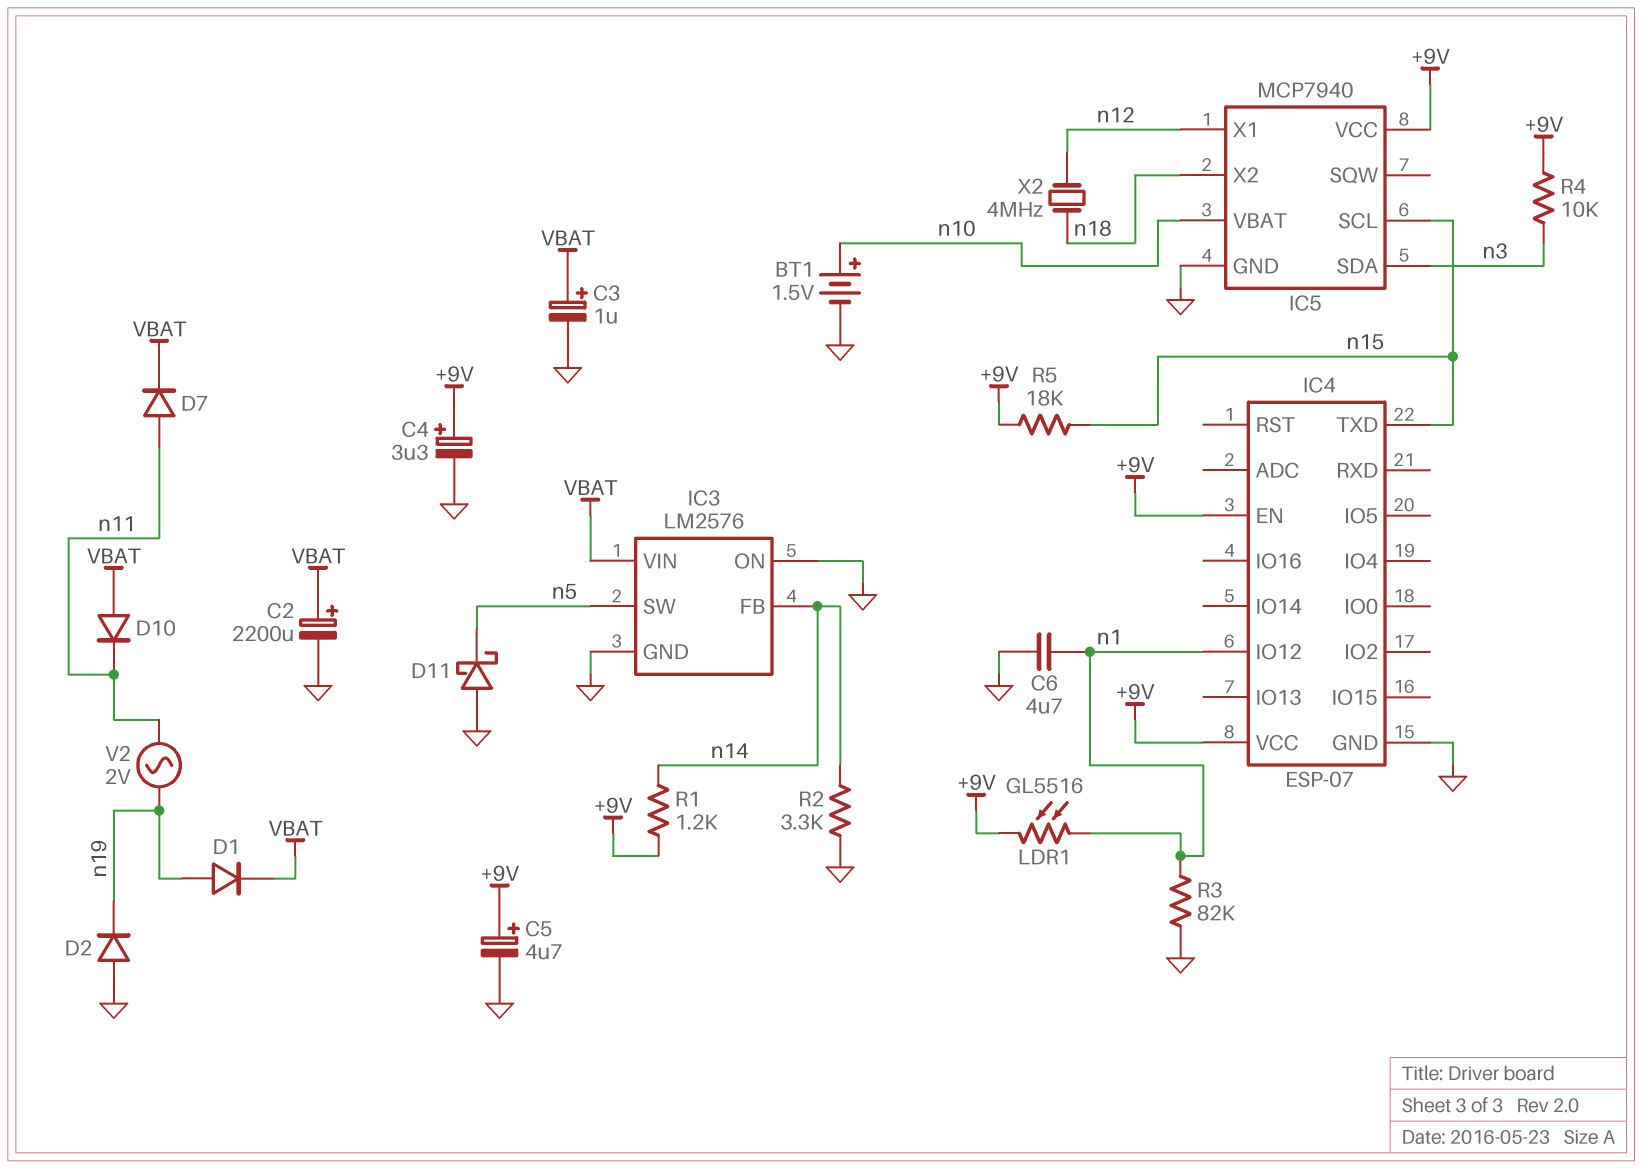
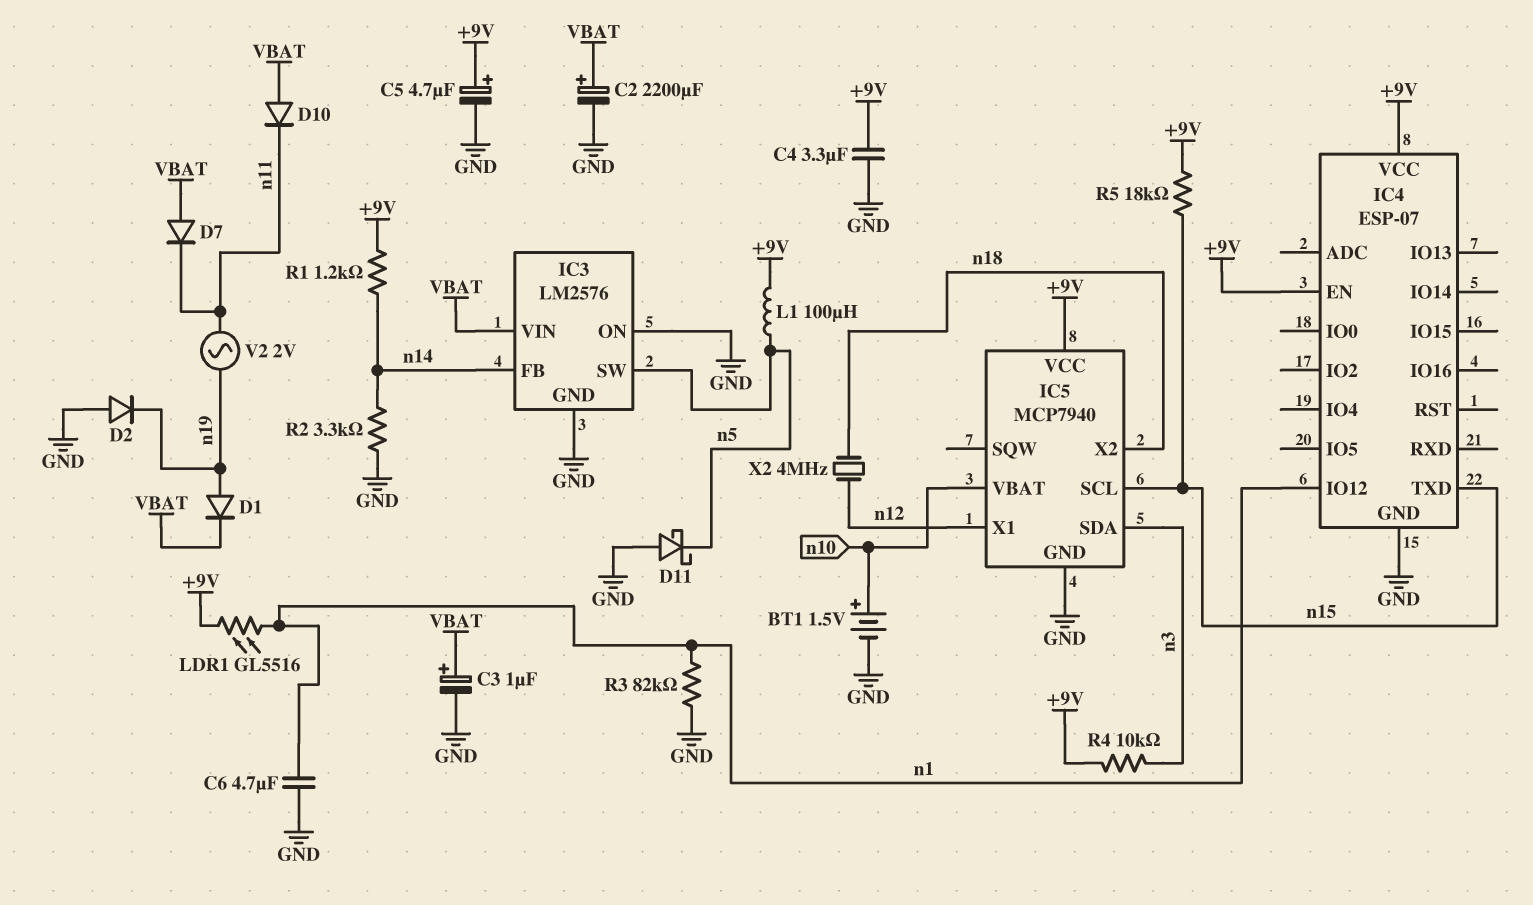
C4: 3.3uF (plus +9V, minus GND) -> 3.3uF (+9V, GND)
D7: diode (A n11, K VBAT) -> diode (A VBAT, K n11)
L1: none -> 100uH (+9V, n5)

